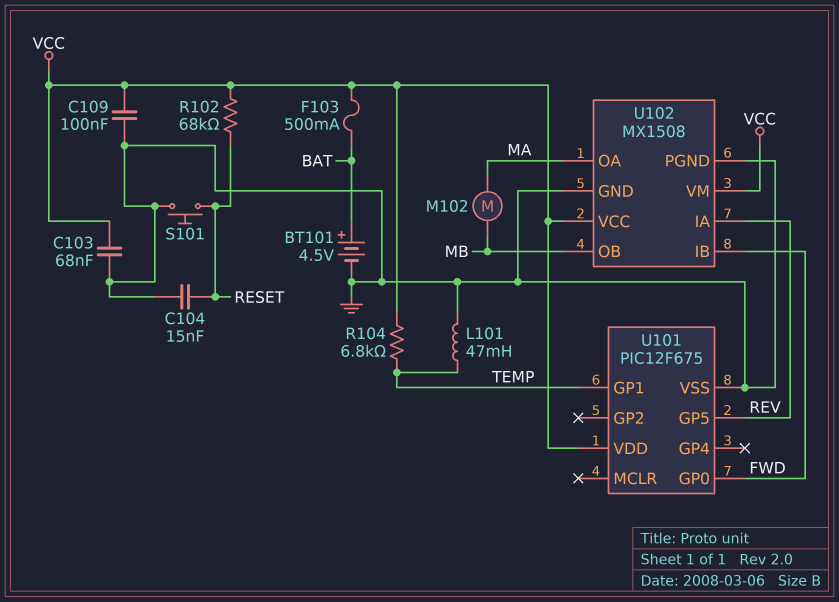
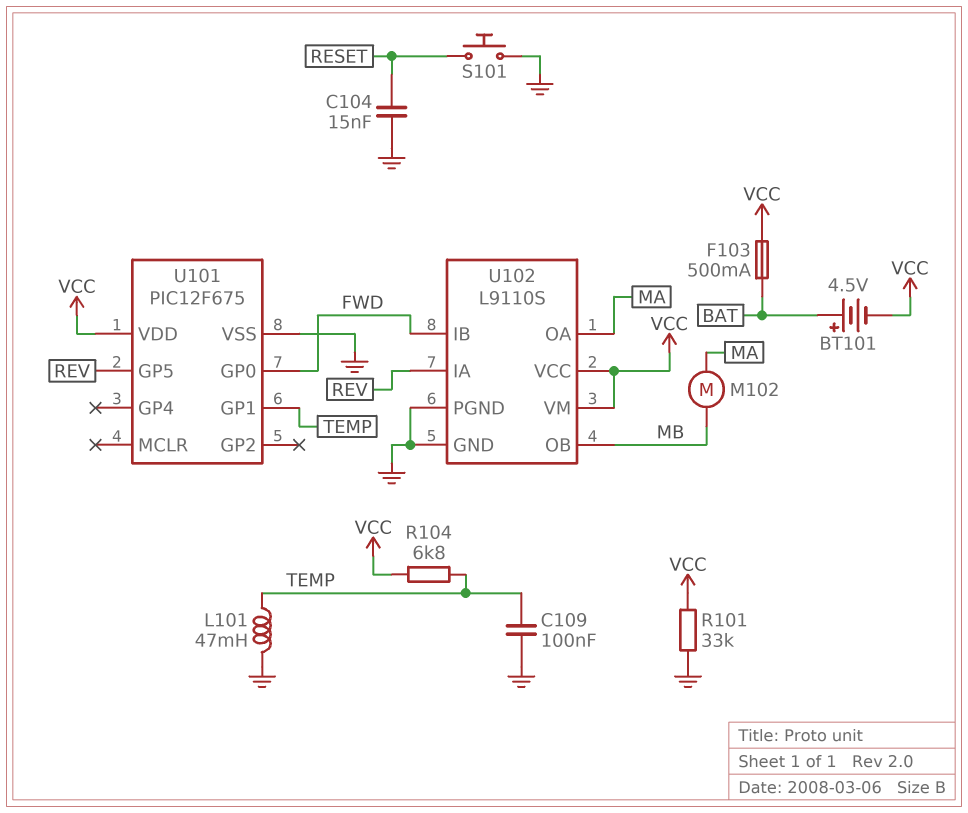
BT101: 4.5V (plus BAT, minus GND) -> 4.5V (plus BAT, minus VCC)
C103: 68nF (GND, VCC) -> none
C109: 100nF (GND, VCC) -> 100nF (GND, TEMP)
R101: none -> 33k (GND, VCC)
R102: 68k (RESET, VCC) -> none
U102: MX1508 -> L9110S

